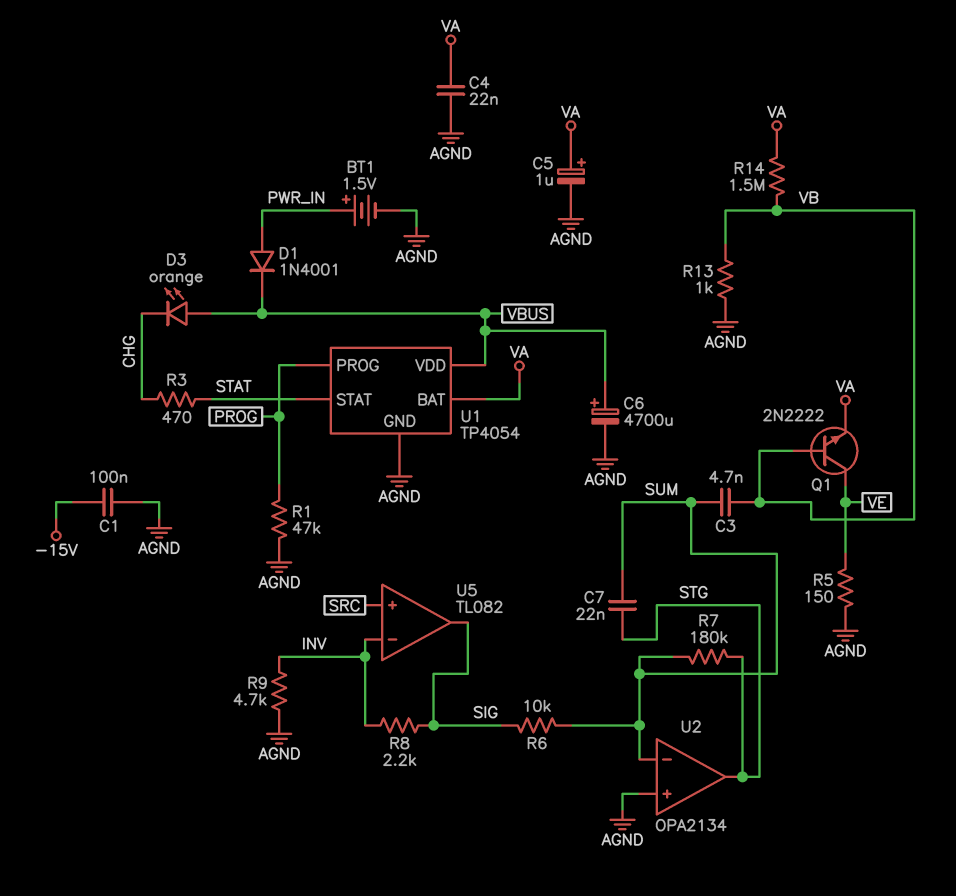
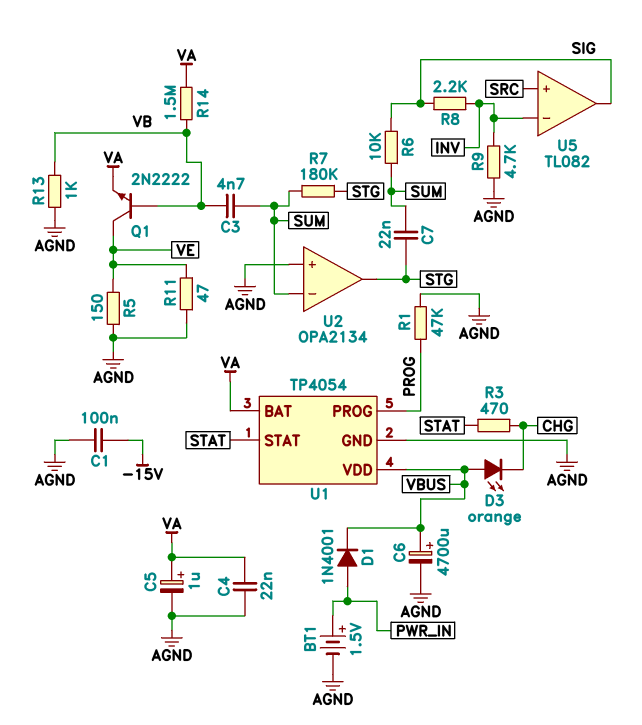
R11: none -> 47 (AGND, VE)

